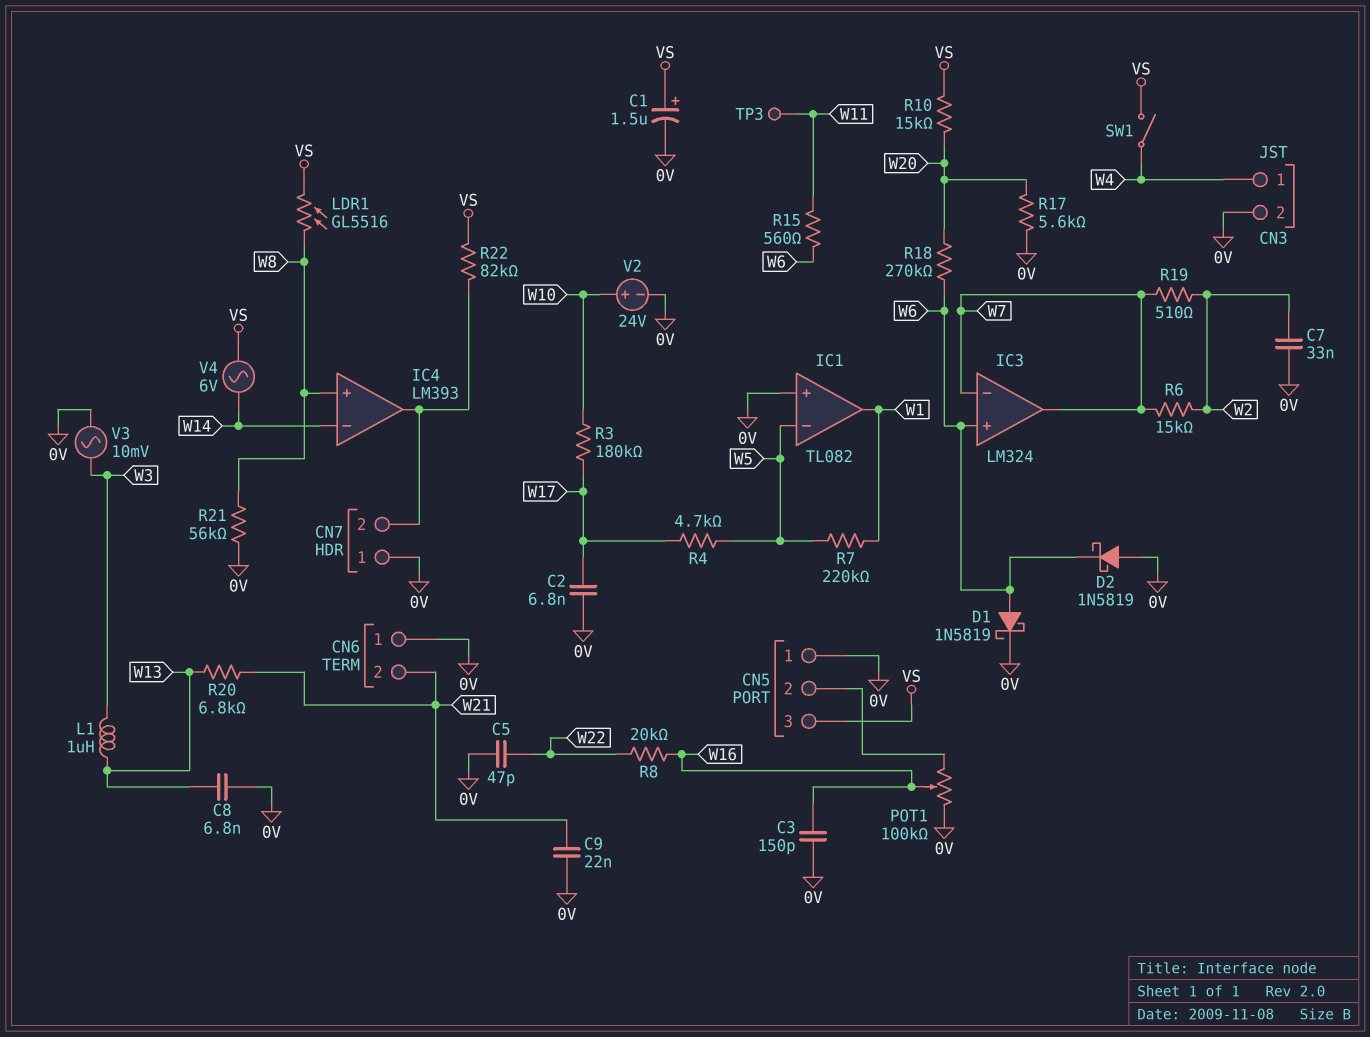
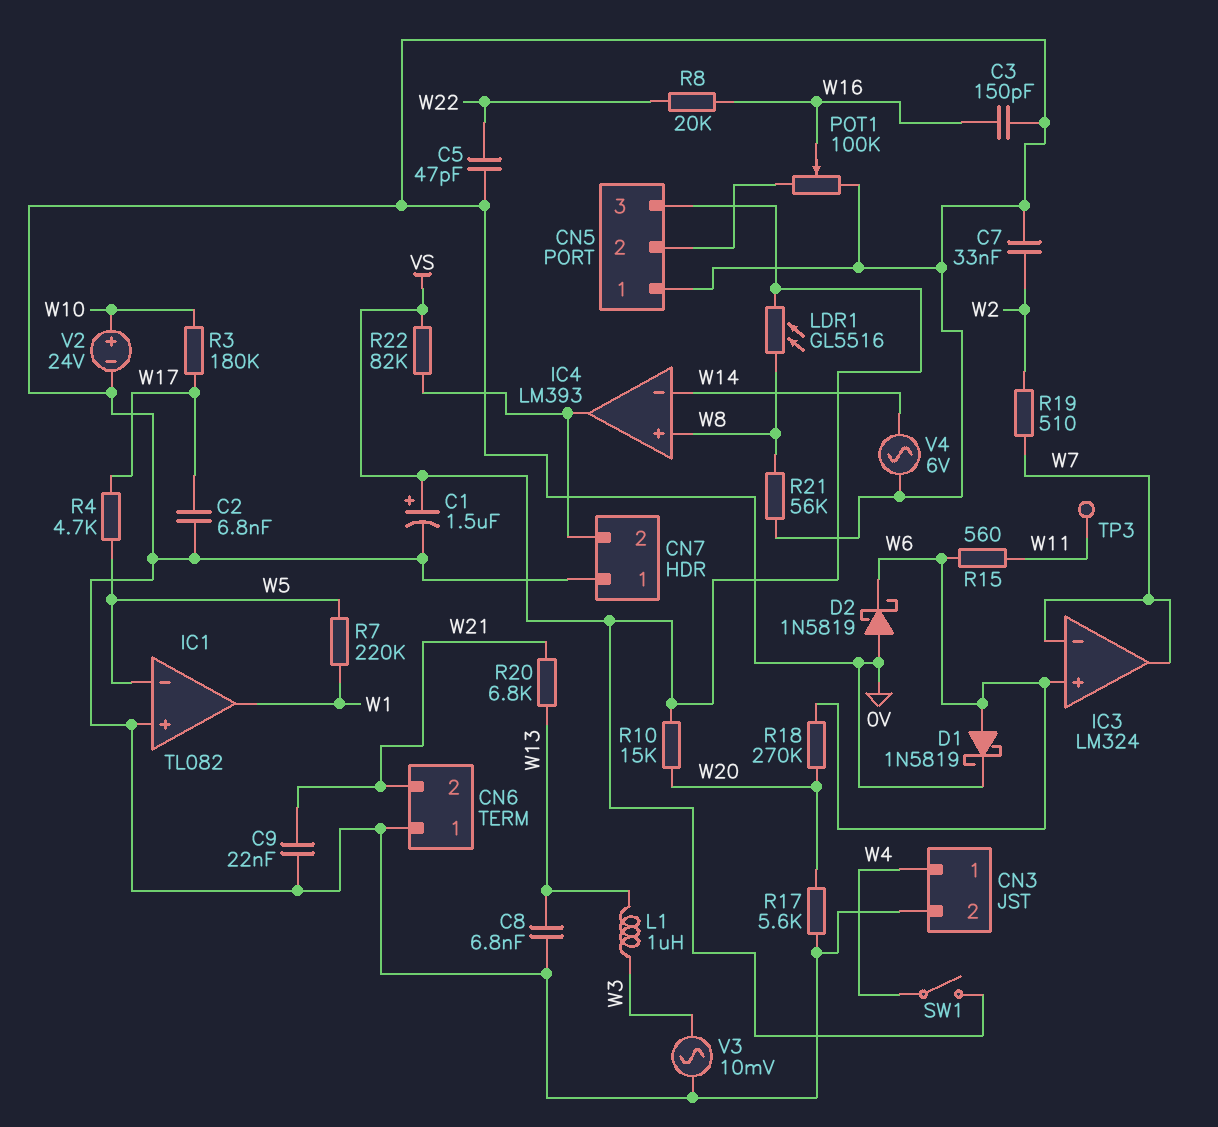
R6: 15k (W2, W7) -> none
V4: AC 6V (VS, W14) -> AC 6V (0V, W14)

